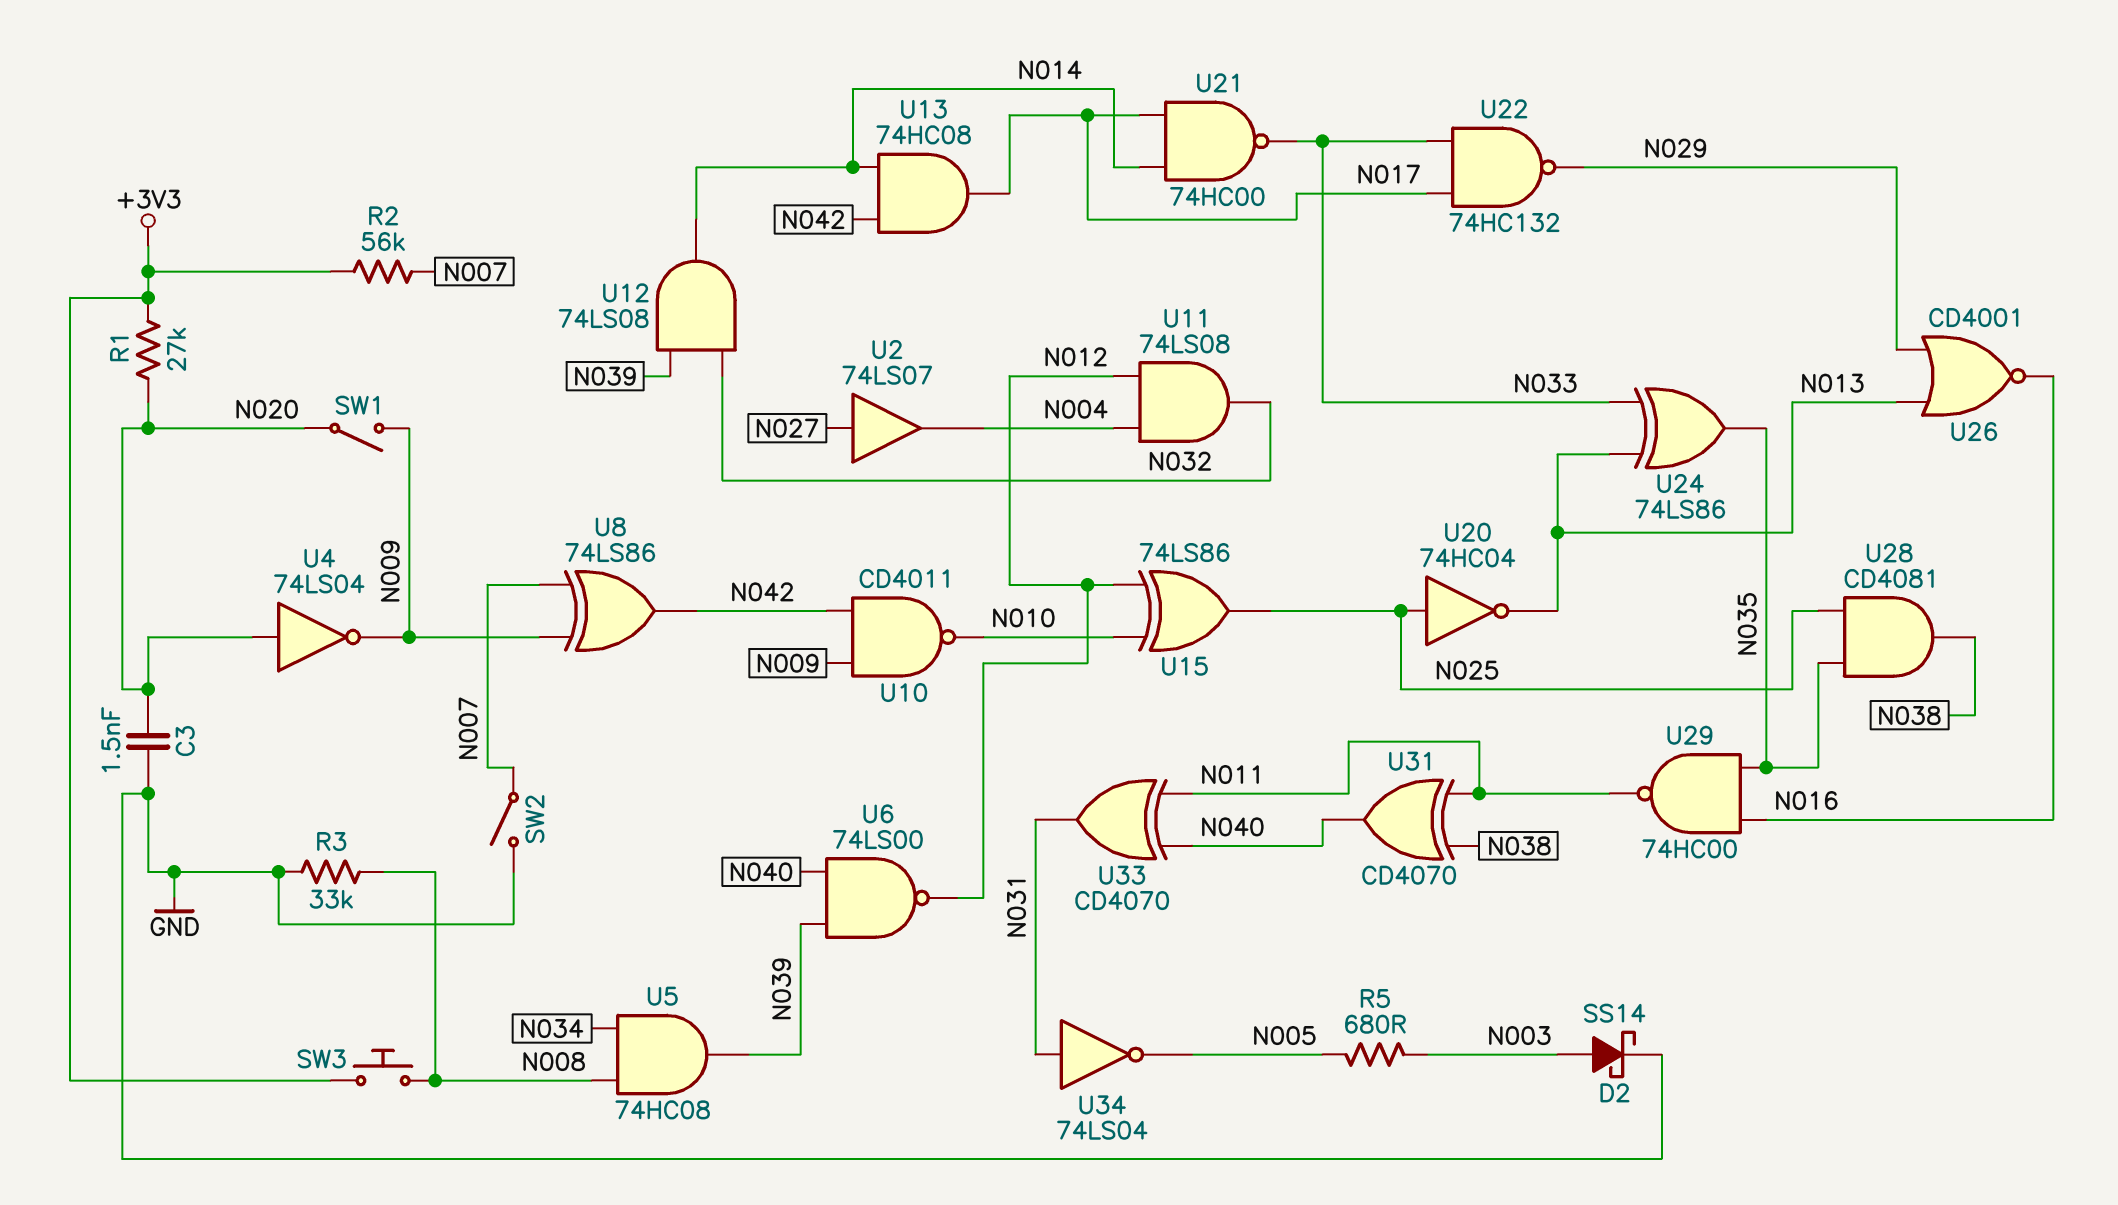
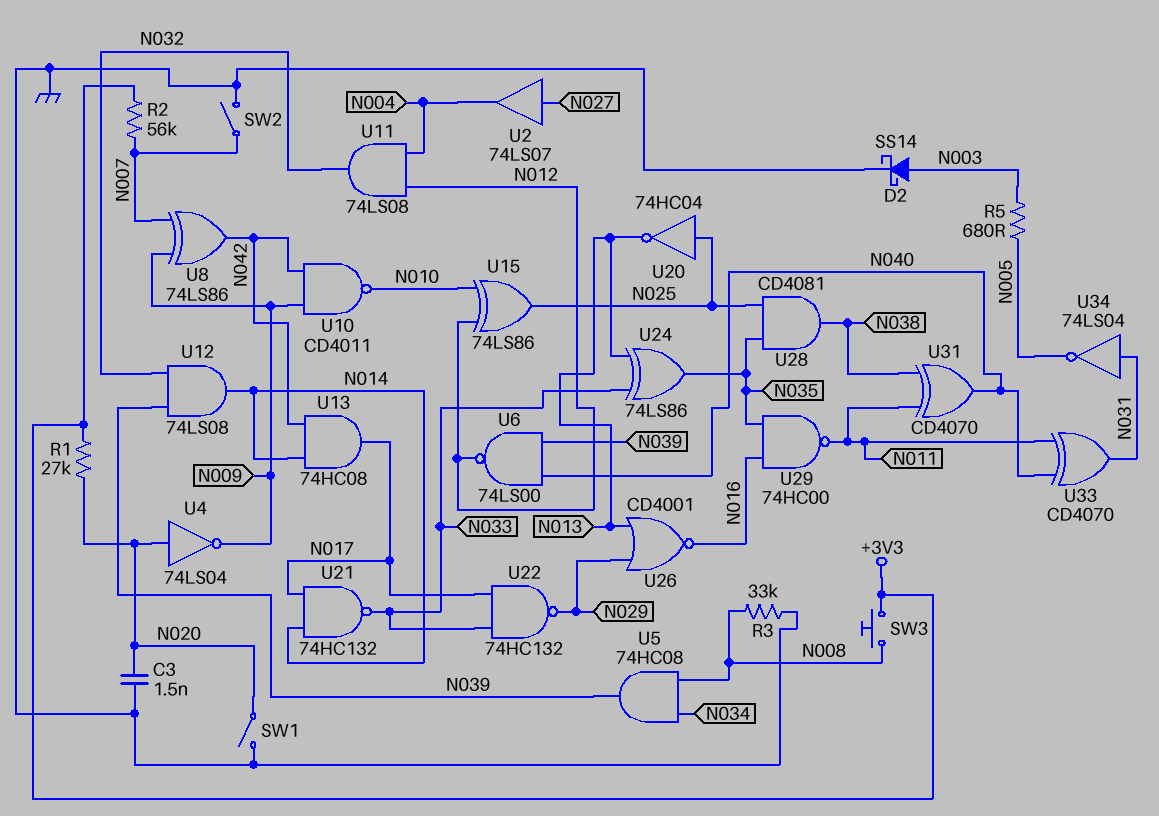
SW1: switch (N009, N020) -> switch (GND, N020)
U21: NAND 74HC00 (in N014, in N017, out N033) -> NAND 74HC132 (in N014, in N017, out N033)

